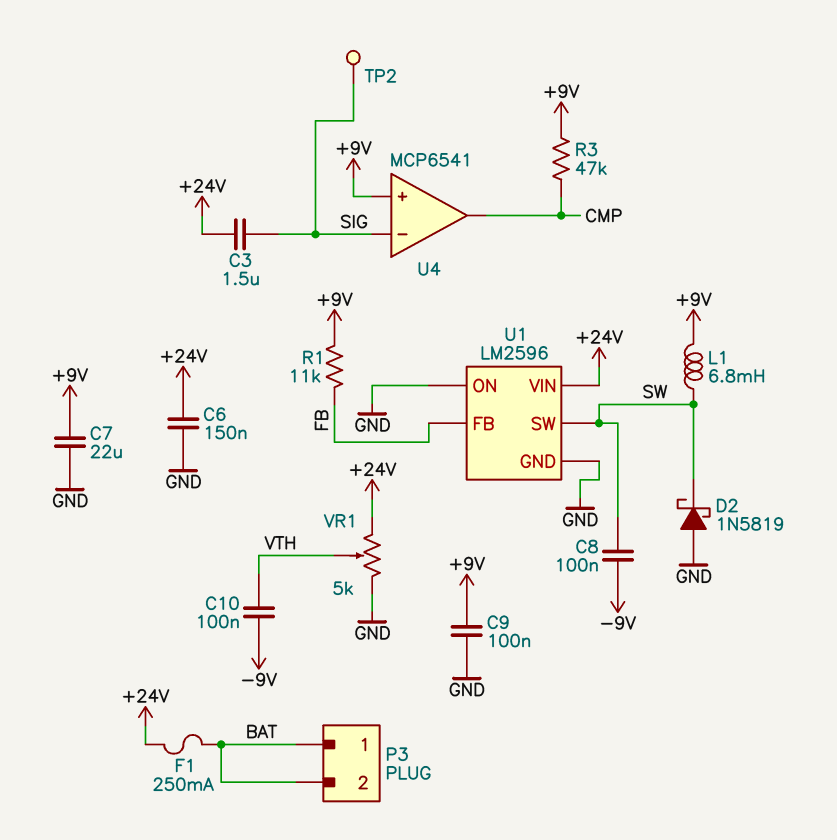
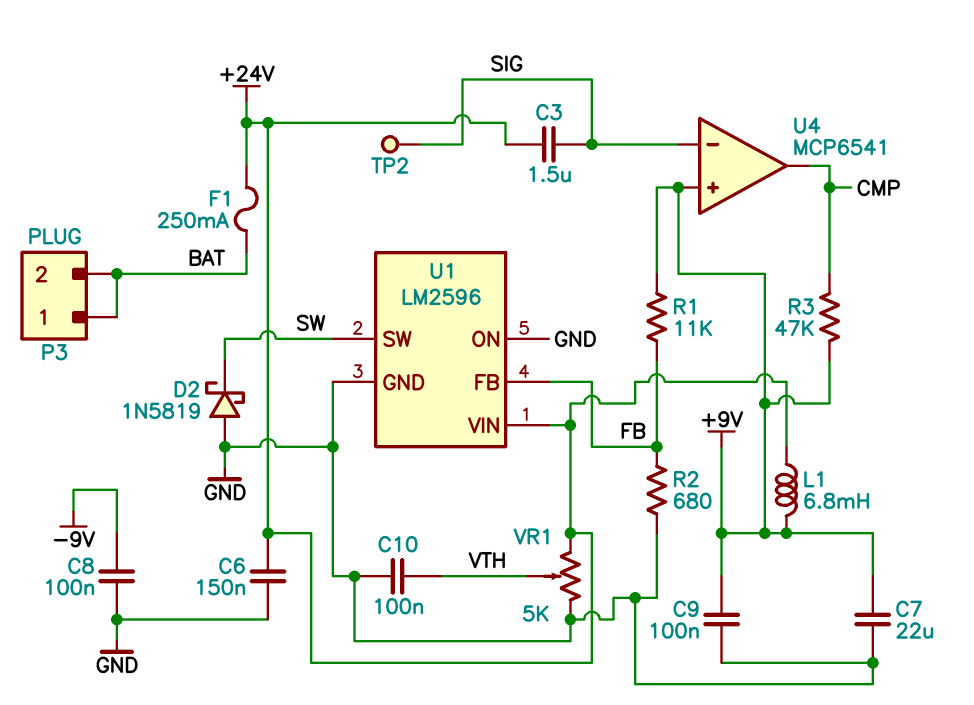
C8: 100nF (-9V, SW) -> 100nF (-9V, GND)
C10: 100nF (-9V, VTH) -> 100nF (GND, VTH)
L1: 6.8mH (+9V, SW) -> 6.8mH (+9V, +24V)
R2: none -> 680 (FB, GND)

